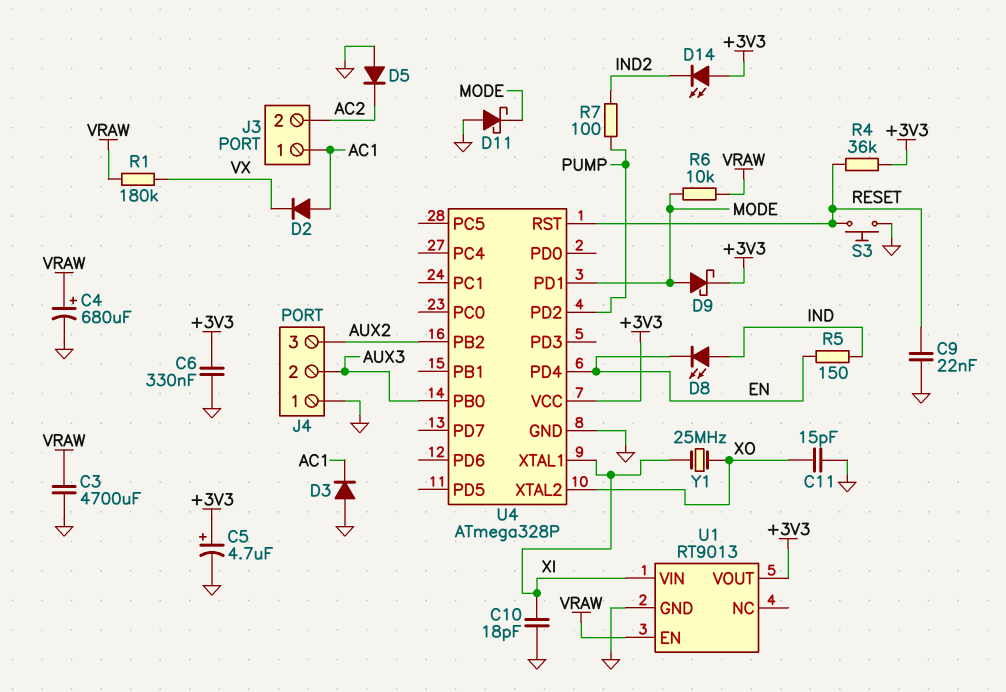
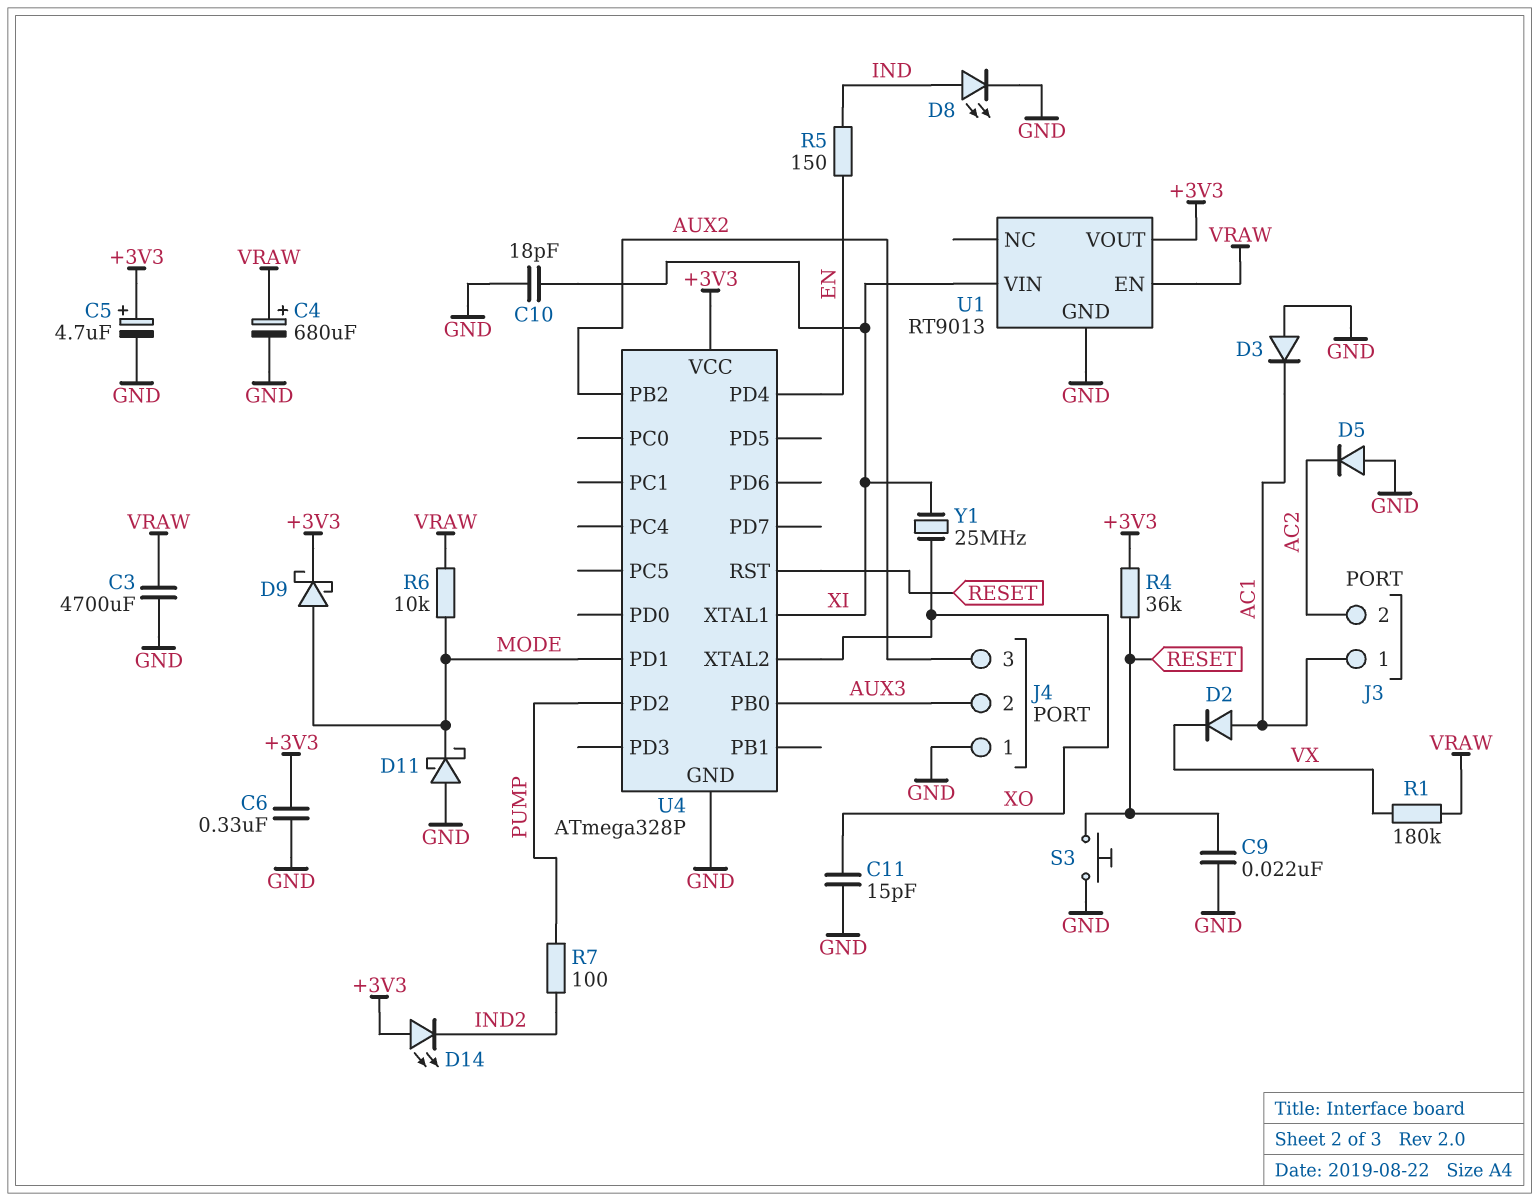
D8: LED (A IND, K EN) -> LED (A IND, K GND)

